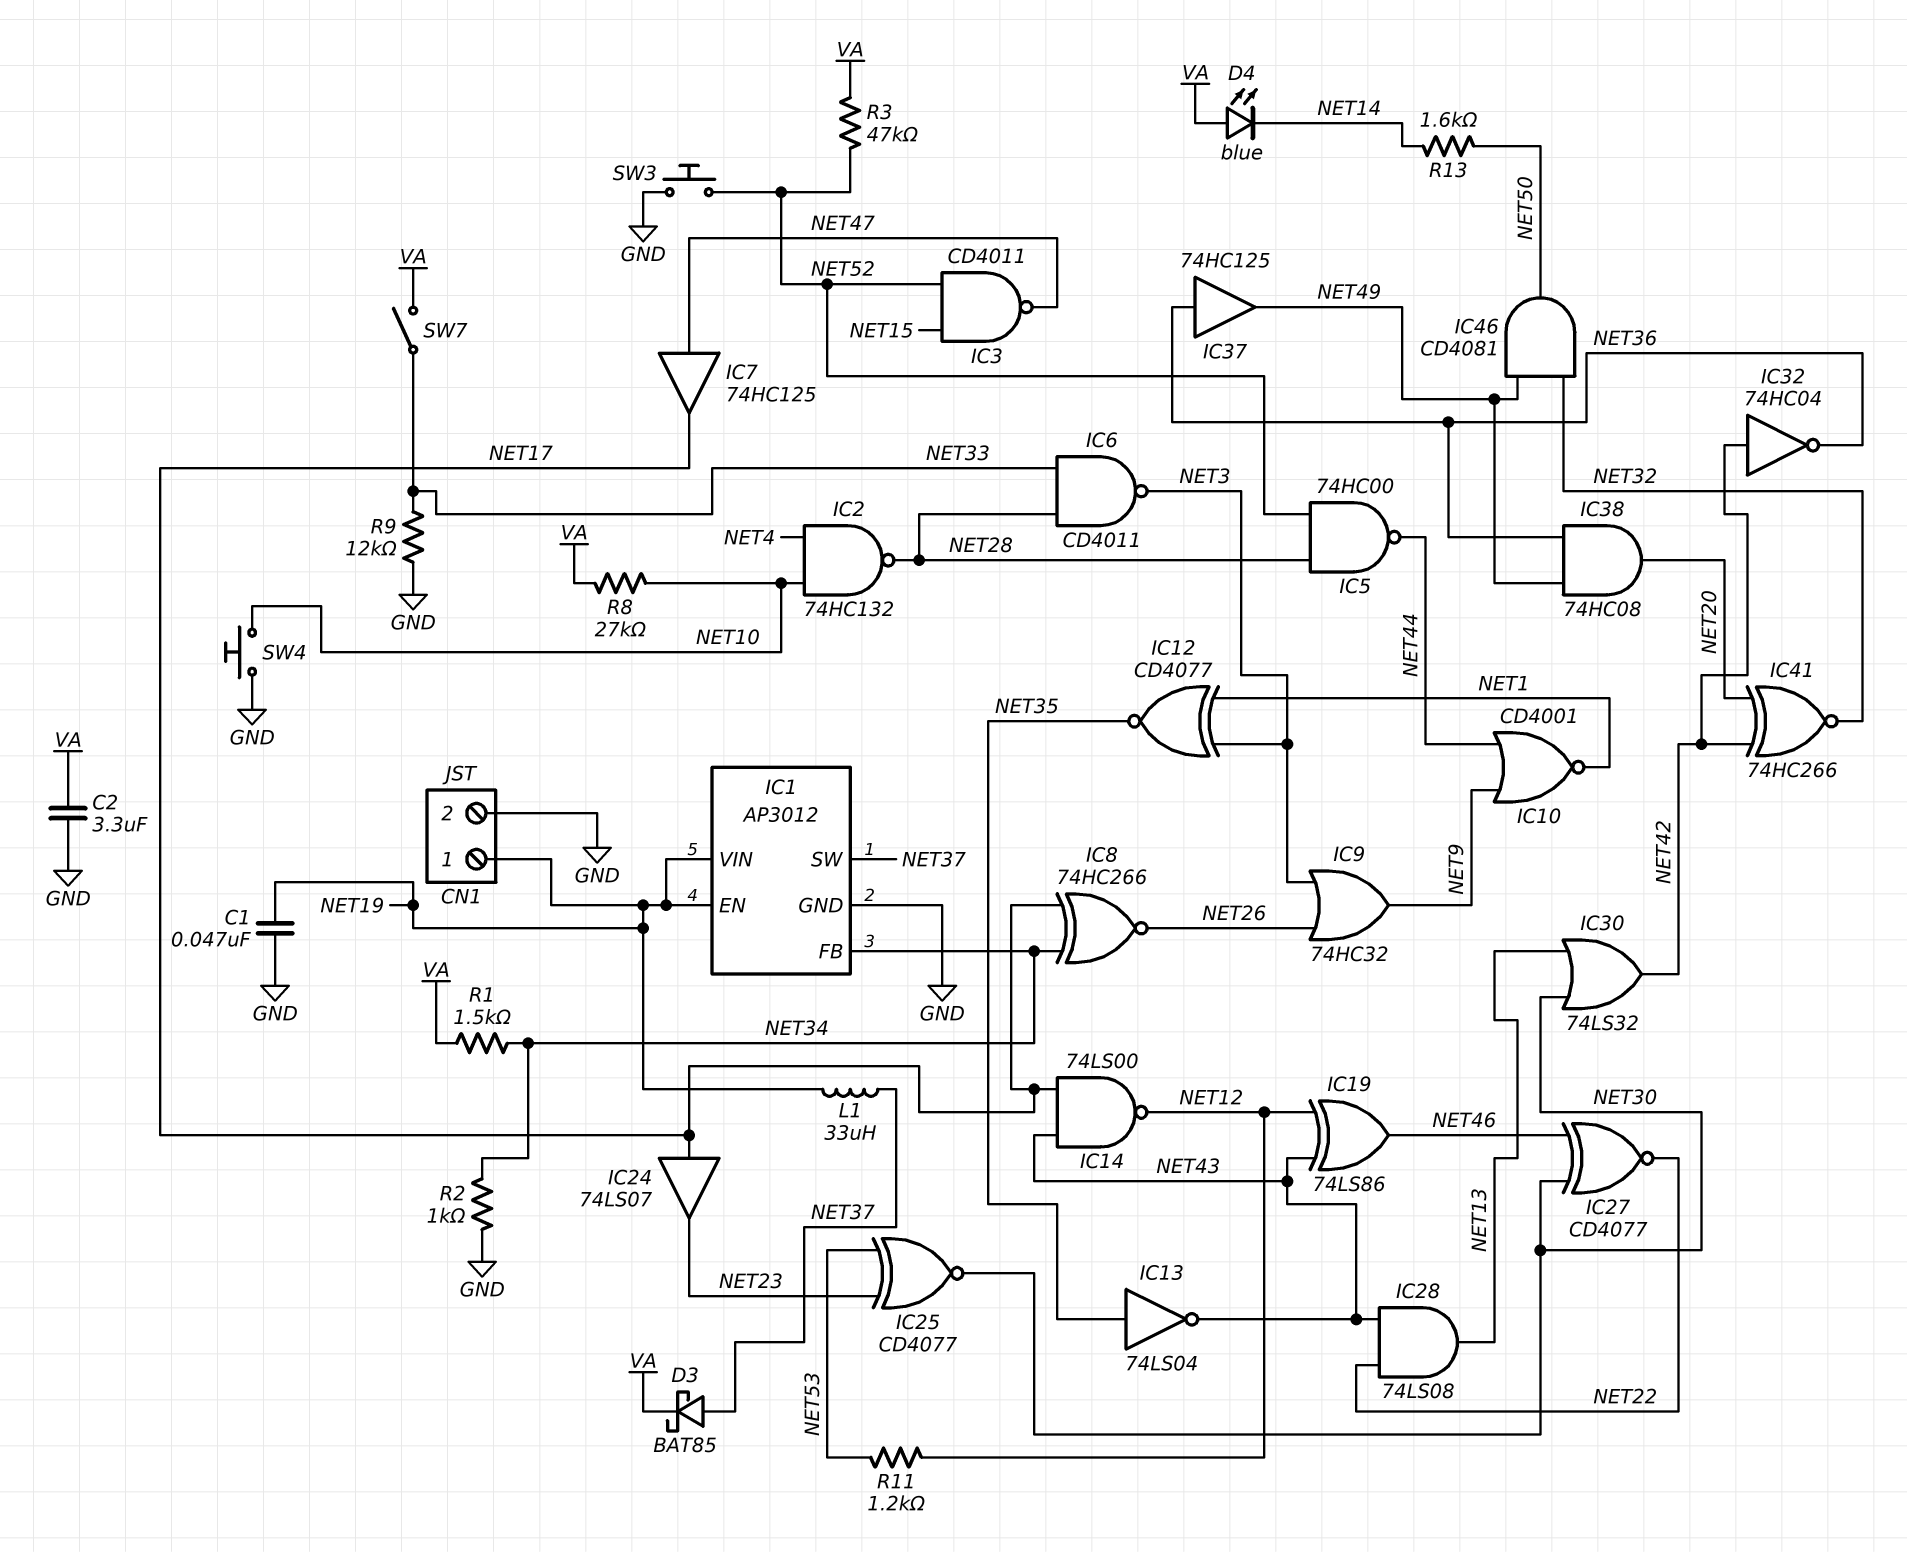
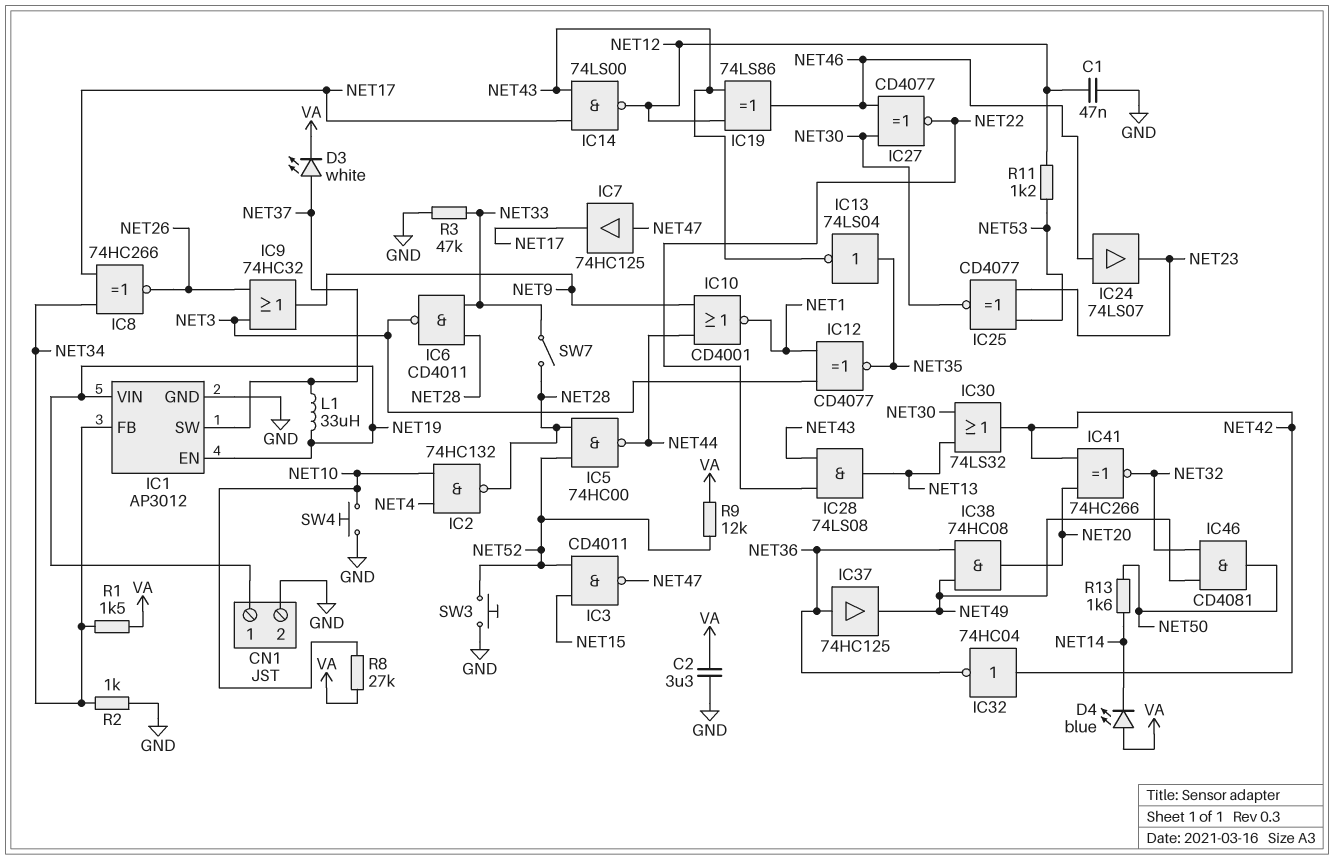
C1: 47nF (GND, NET19) -> 47nF (GND, NET12)
D3: schottky BAT85 (A NET37, K VA) -> LED white (A NET37, K VA)
IC24: buffer 74LS07 (in NET17, out NET23) -> buffer 74LS07 (in NET46, out NET23)
R3: 47k (NET52, VA) -> 47k (GND, NET33)
R9: 12k (GND, NET33) -> 12k (NET52, VA)
SW7: switch (NET33, VA) -> switch (NET28, NET33)

